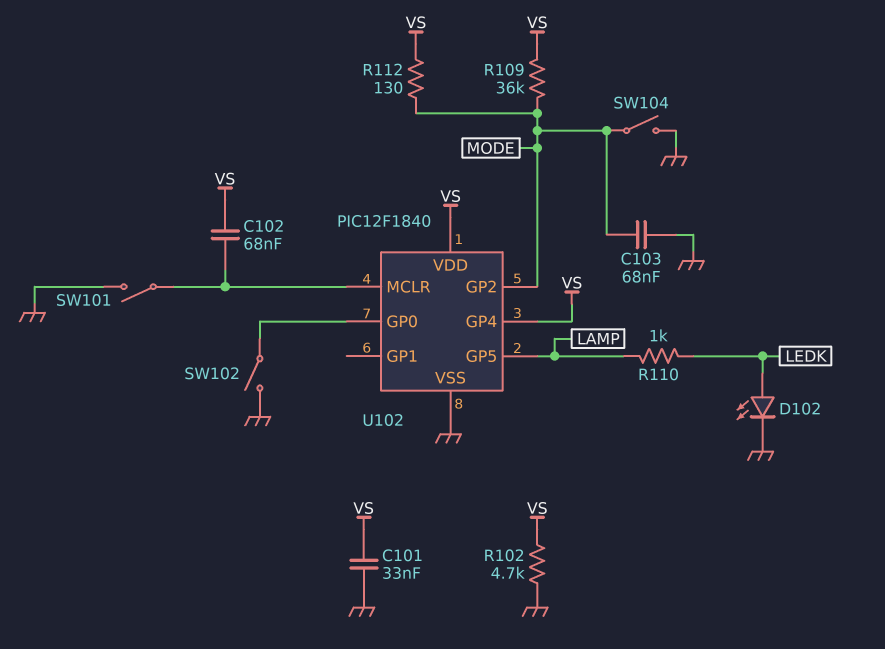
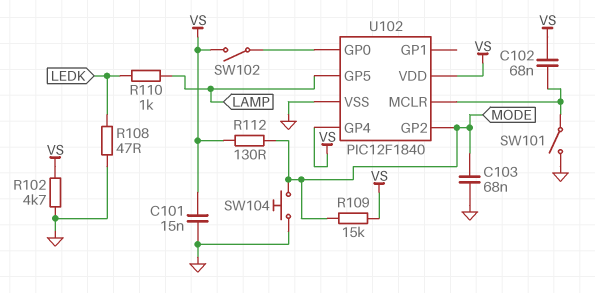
C101: 33nF (GND, VS) -> 15nF (GND, VS)
D102: LED (A LEDK, K GND) -> none
R108: none -> 47 (GND, LEDK)
R109: 36k (MODE, VS) -> 15k (MODE, VS)
SW102: switch (GND, U102/GP0) -> switch (U102/GP0, VS)
SW104: switch (GND, MODE) -> button (GND, MODE)

